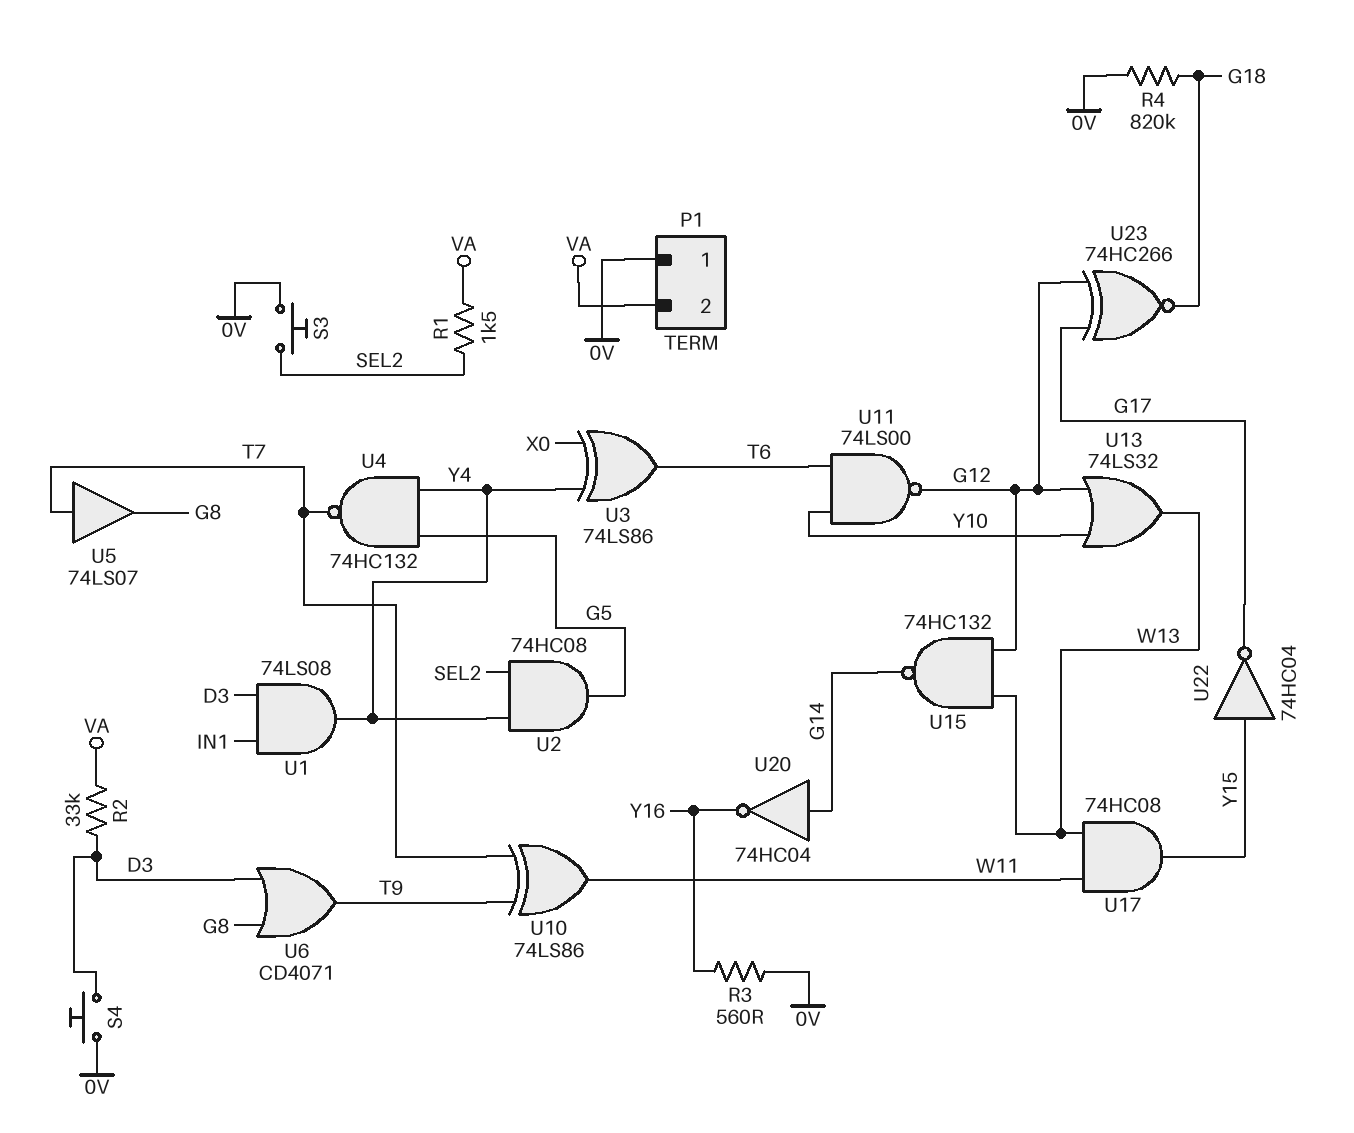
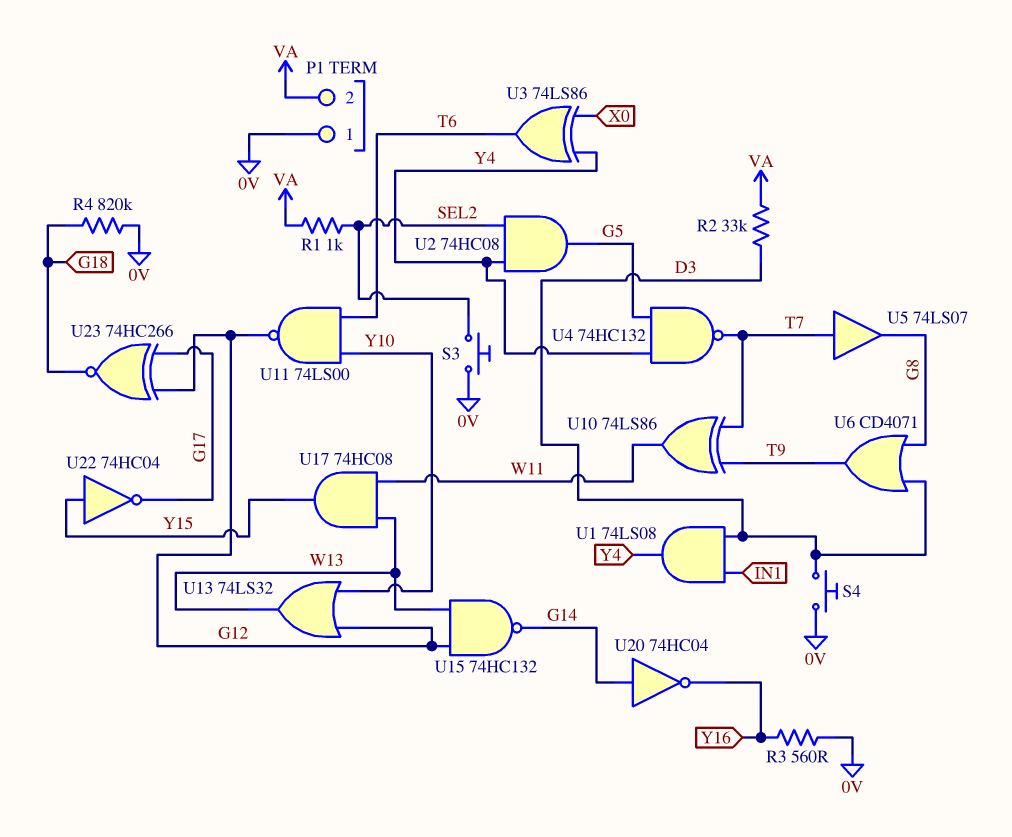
R1: 1.5k (SEL2, VA) -> 1k (SEL2, VA)

